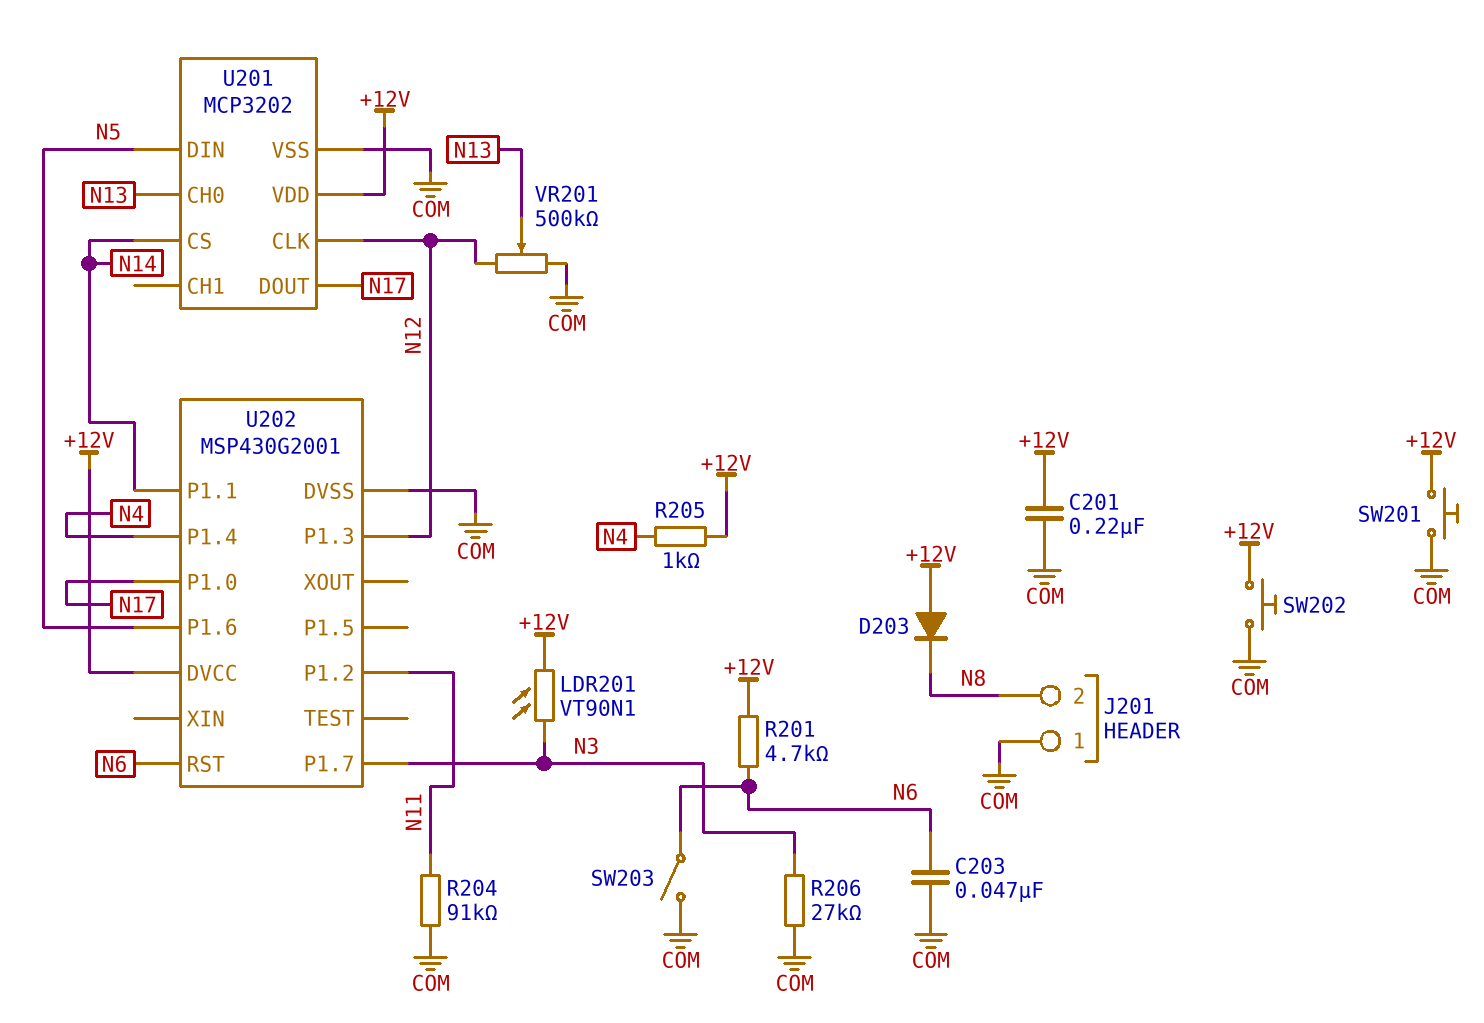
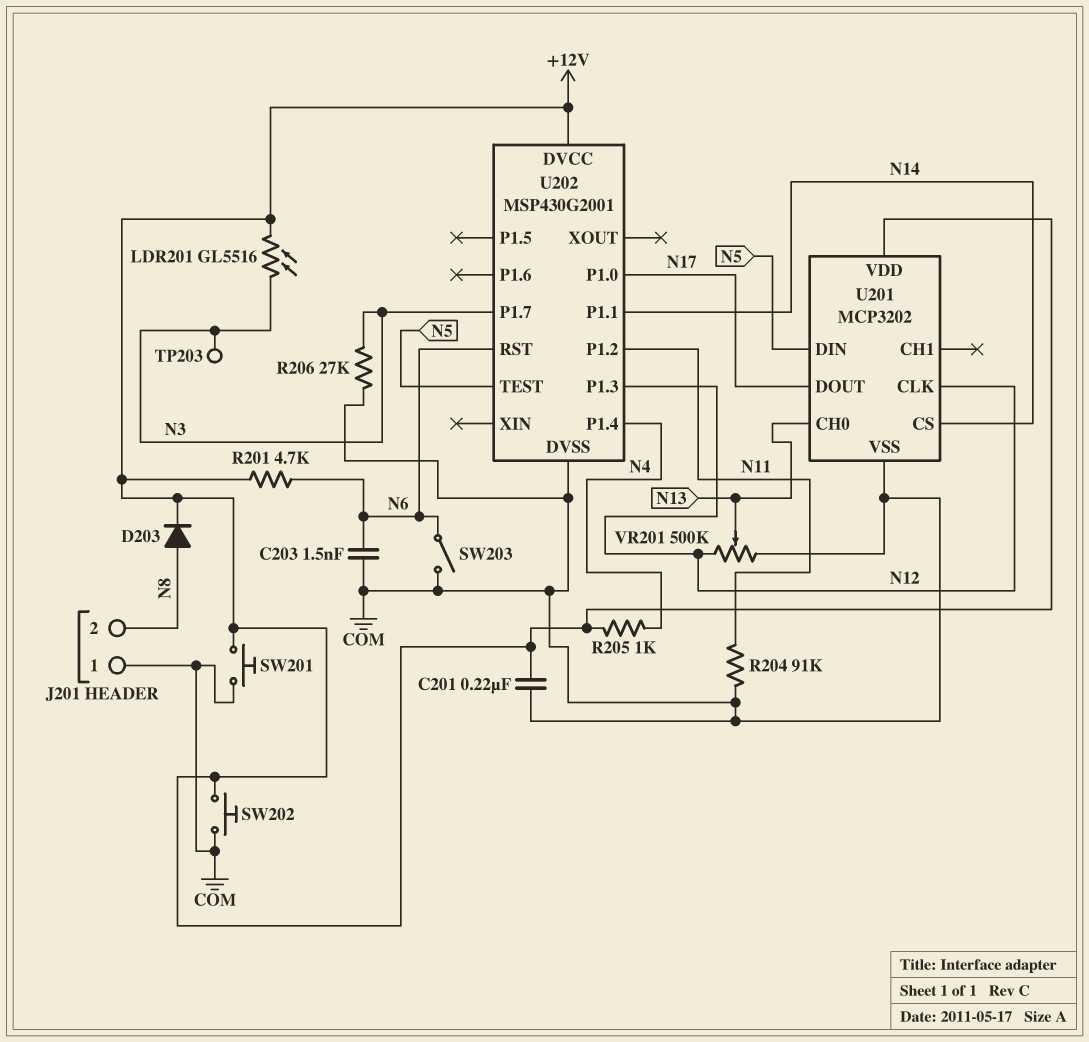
C203: 47nF (COM, N6) -> 1.5nF (COM, N6)
D203: diode (A +12V, K N8) -> diode (A N8, K +12V)
LDR201: VT90N1 (+12V, N3) -> GL5516 (+12V, N3)
TP203: none -> test point (N3)
U202 pin P1.6: N5 -> none
U202 pin TEST: none -> N5

